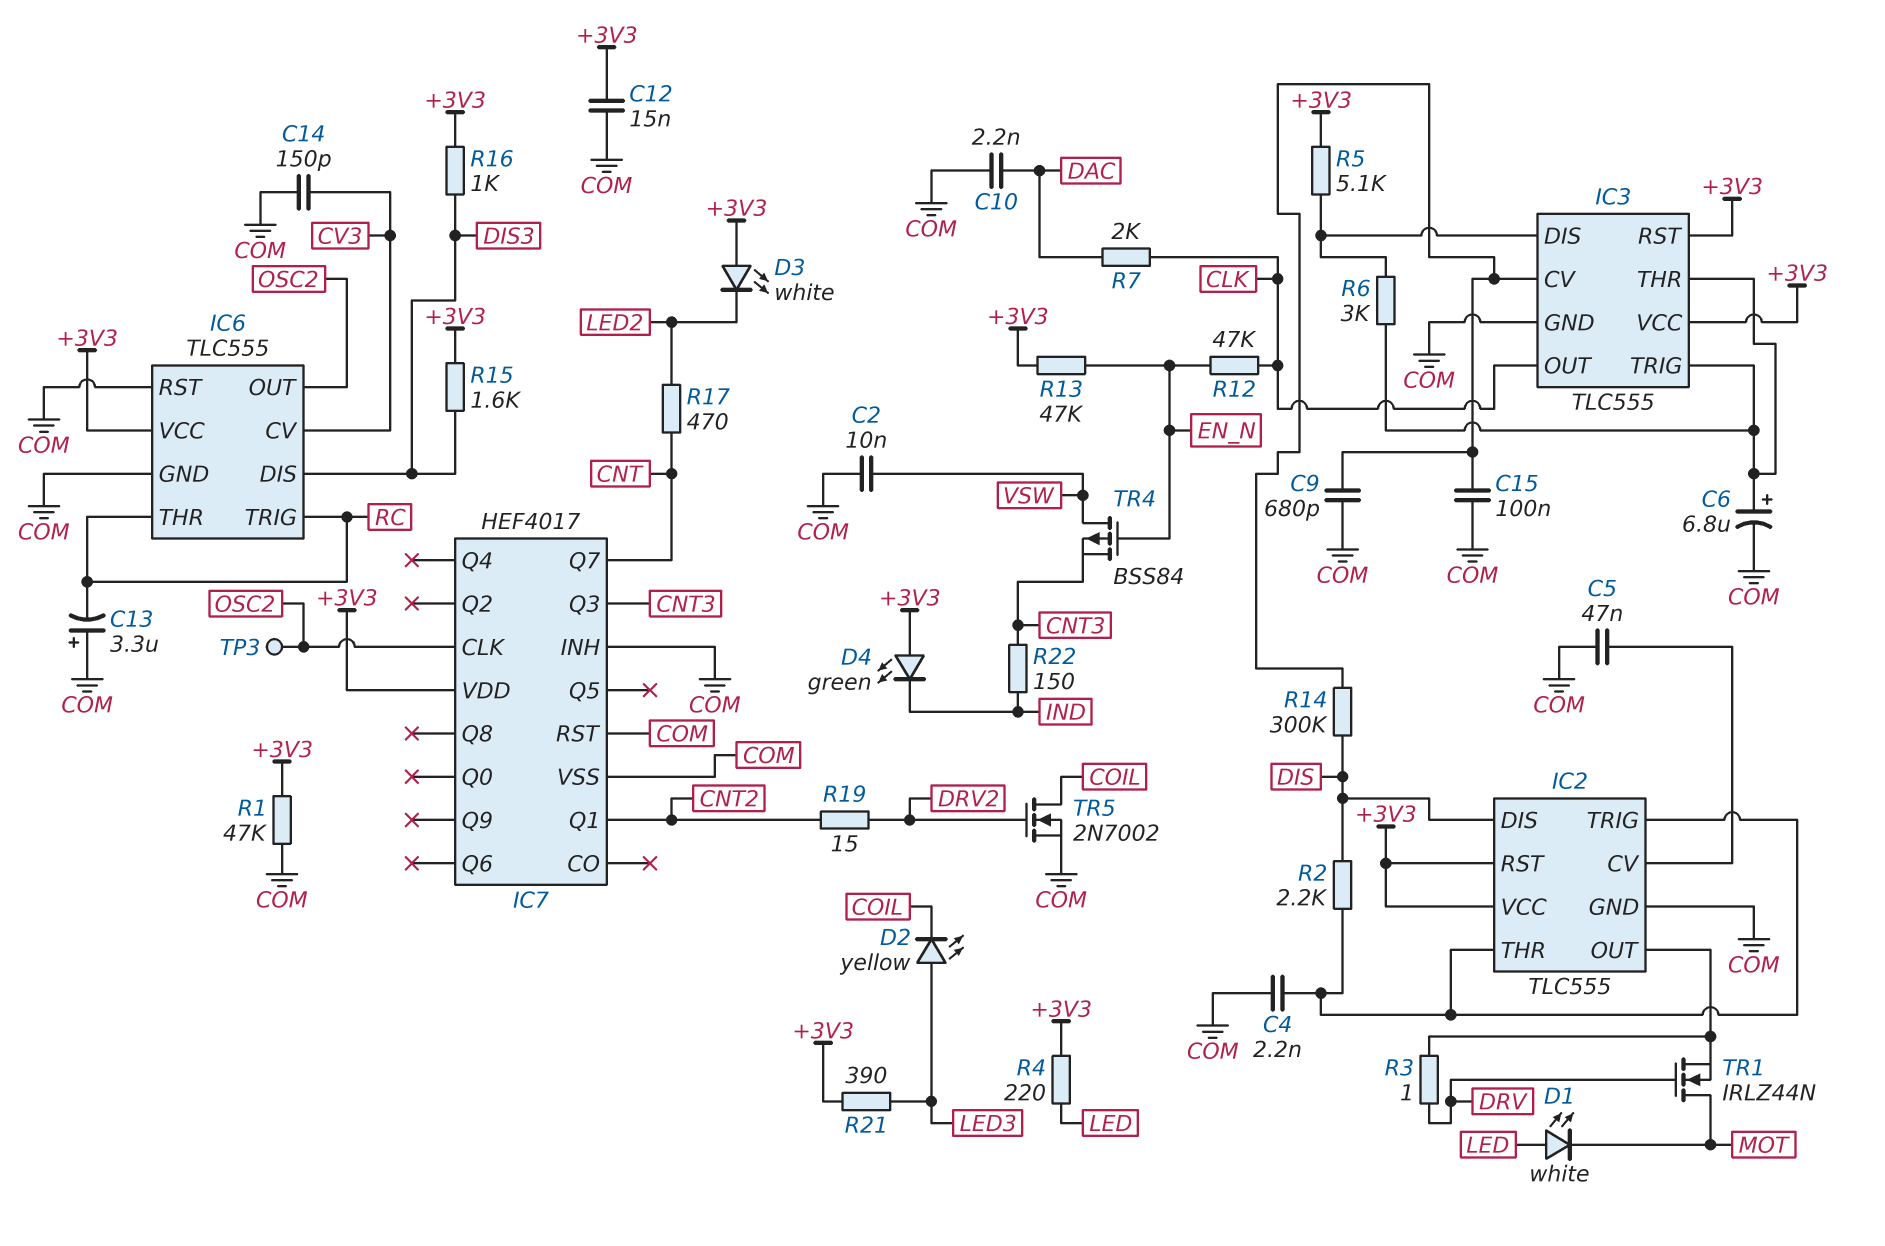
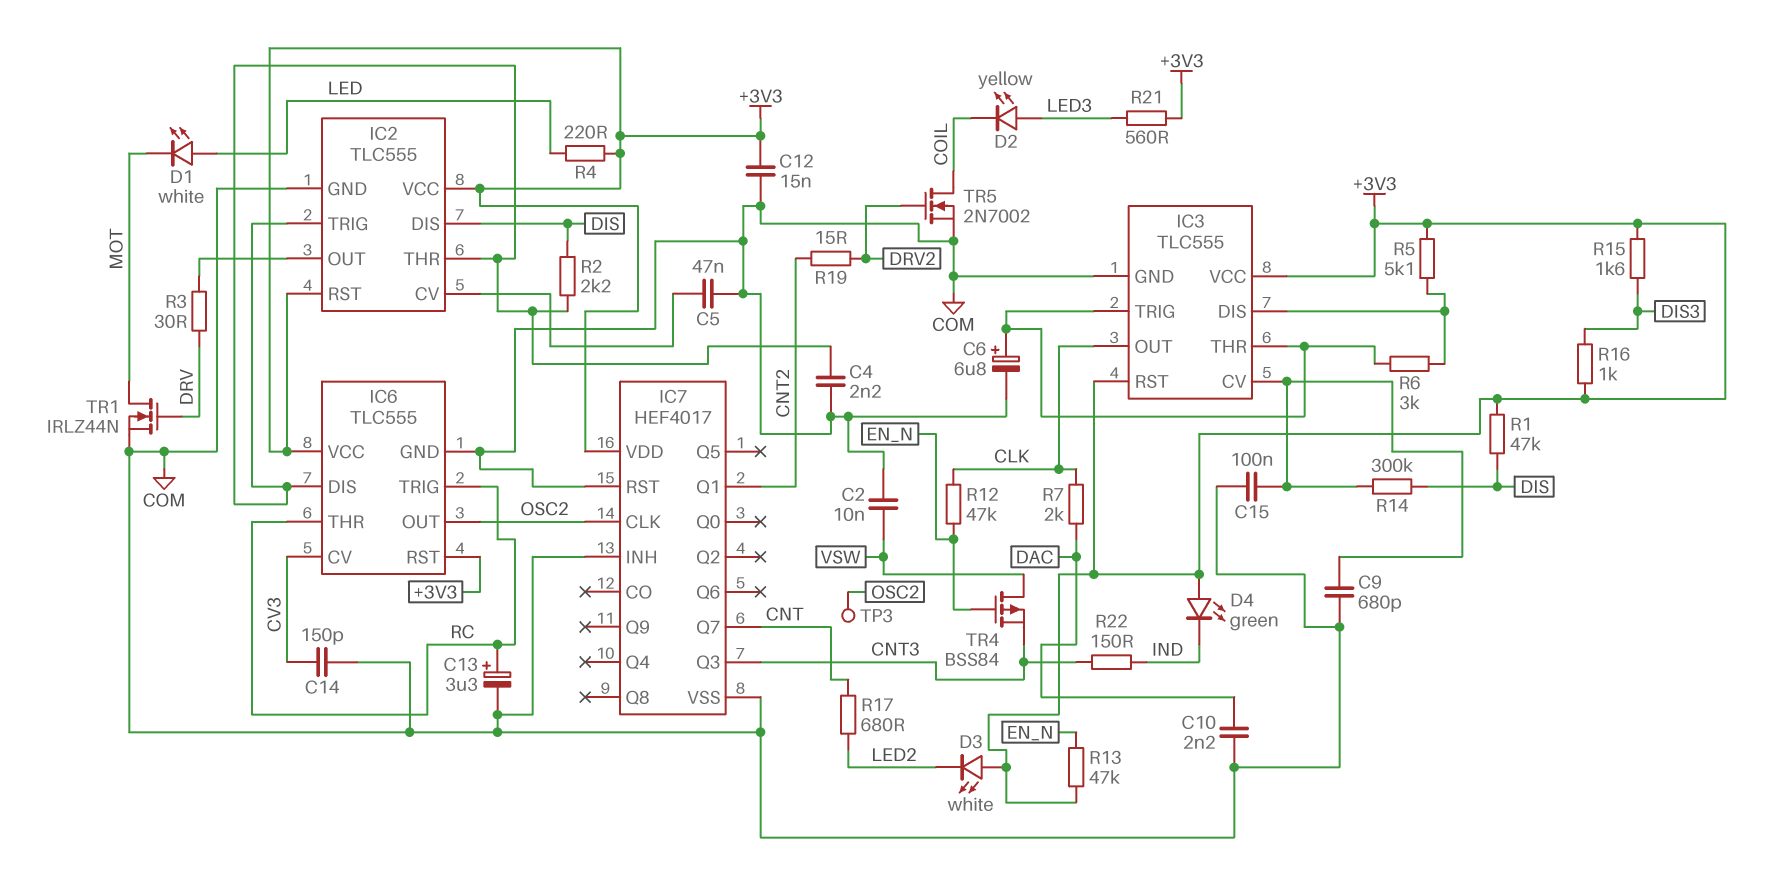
C13: 3.3uF (plus COM, minus RC) -> 3.3uF (plus RC, minus COM)
IC6 pin DIS: DIS3 -> IC2/THR
IC6 pin RST: COM -> +3V3
R1: 47k (+3V3, COM) -> 47k (+3V3, DIS)
R3: 1 (DRV, IC2/OUT) -> 30 (DRV, IC2/OUT)
R17: 470 (CNT, LED2) -> 680 (CNT, LED2)
R21: 390 (+3V3, LED3) -> 560 (+3V3, LED3)
TR1: NMOS IRLZ44N (G DRV, D MOT, S IC2/OUT) -> NMOS IRLZ44N (G DRV, D MOT, S COM)

